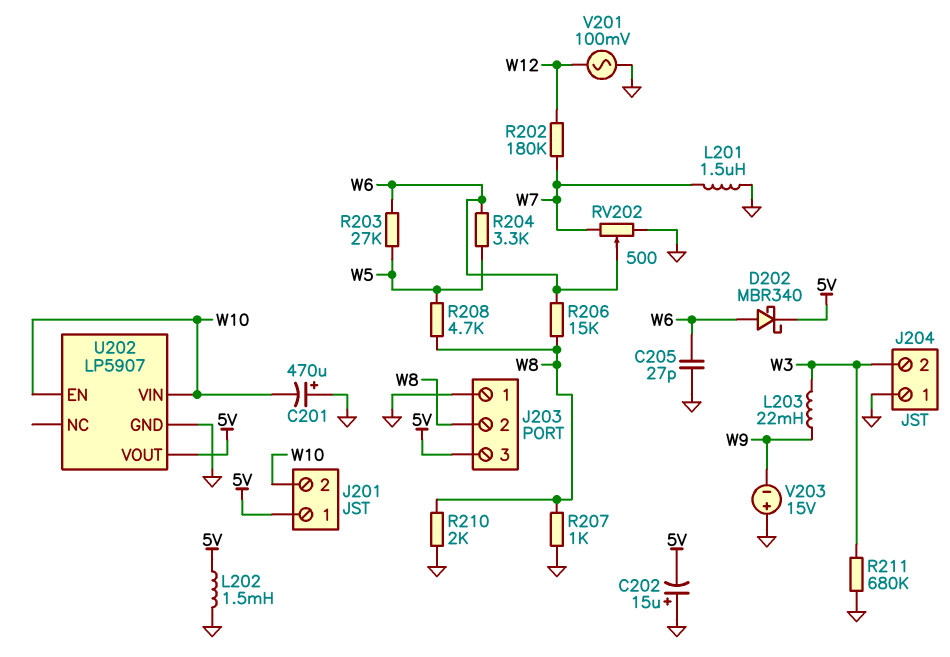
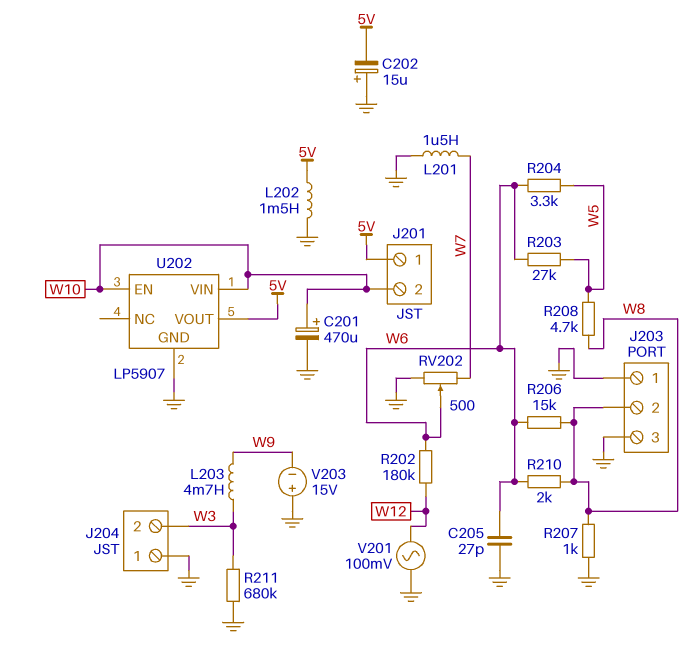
C201: 470uF (plus GND, minus W10) -> 470uF (plus W10, minus GND)
D202: schottky MBR340 (A W6, K 5V) -> none
J203 pin 3: 5V -> GND
L203: 22mH (W3, W9) -> 4.7mH (W3, W9)
R202: 180k (W7, W12) -> 180k (W6, W12)
R210: 2k (GND, W8) -> 2k (W6, W8)

